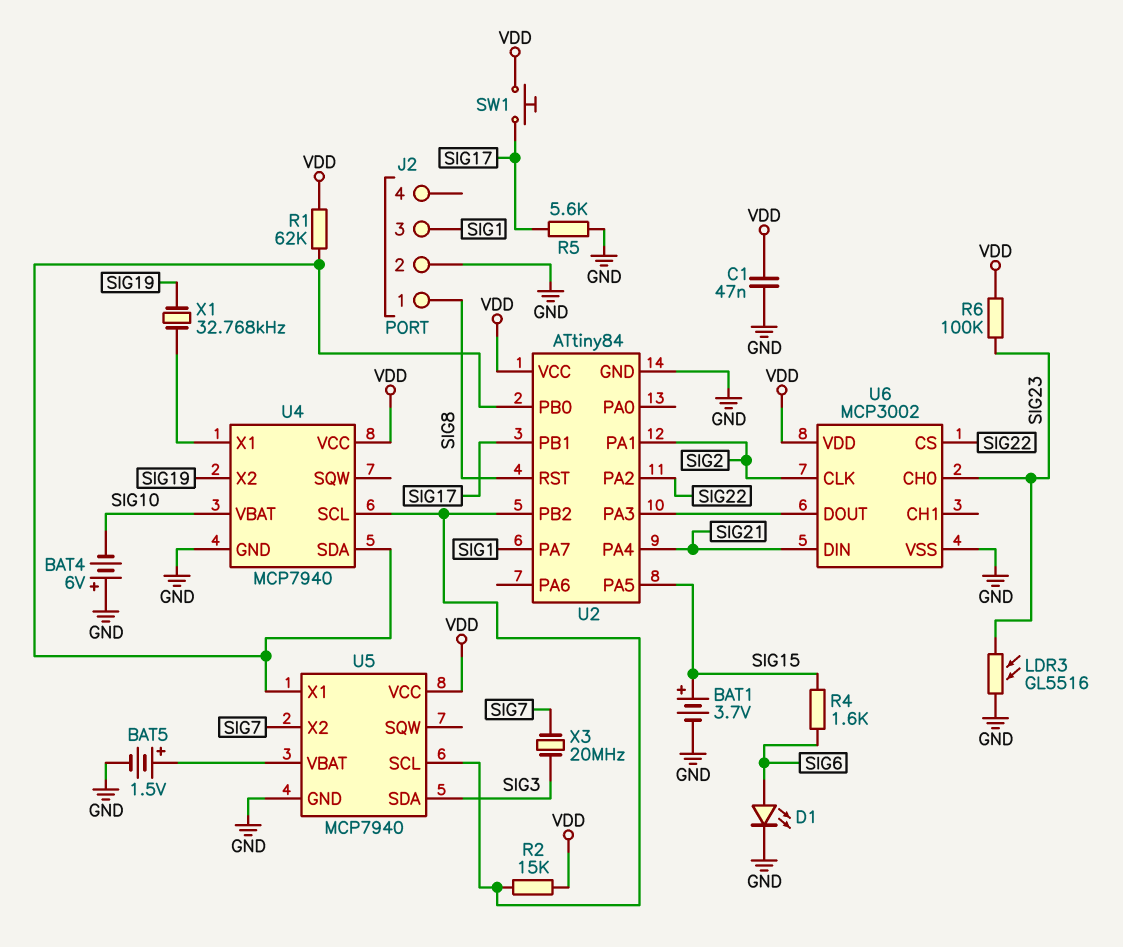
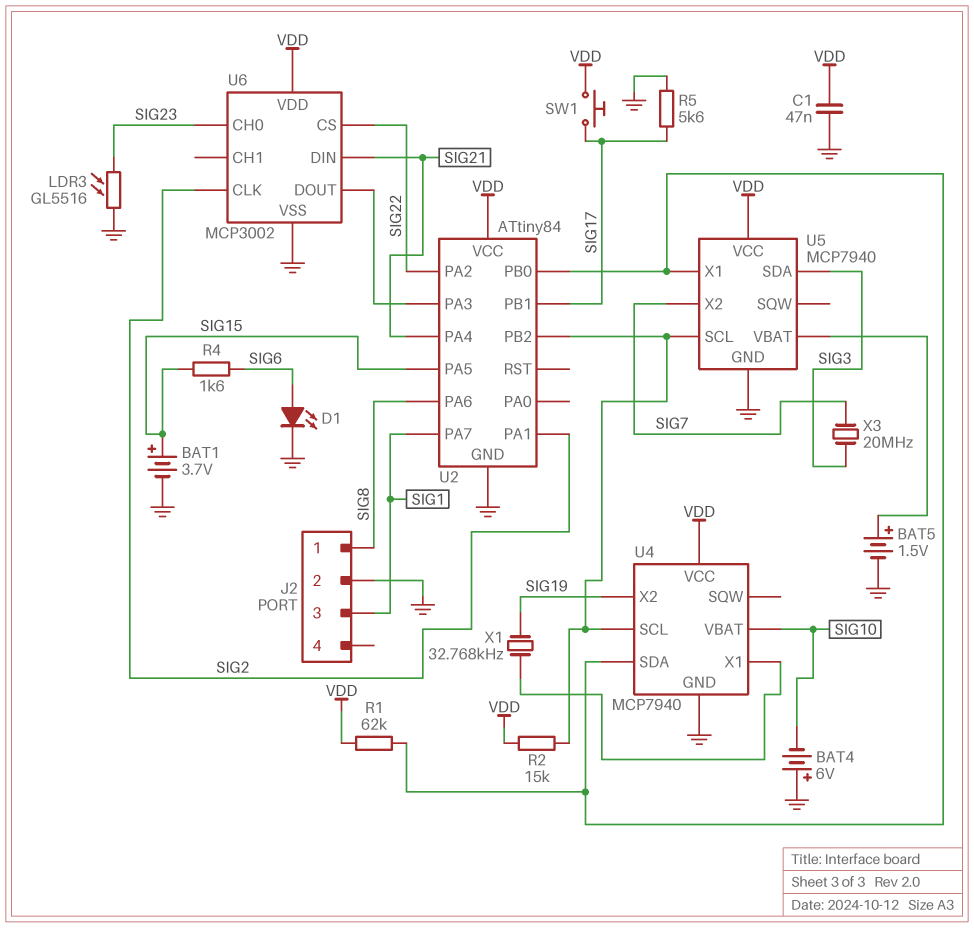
R6: 100k (SIG23, VDD) -> none
U2 pin PA6: none -> SIG8
U2 pin RST: SIG8 -> none

